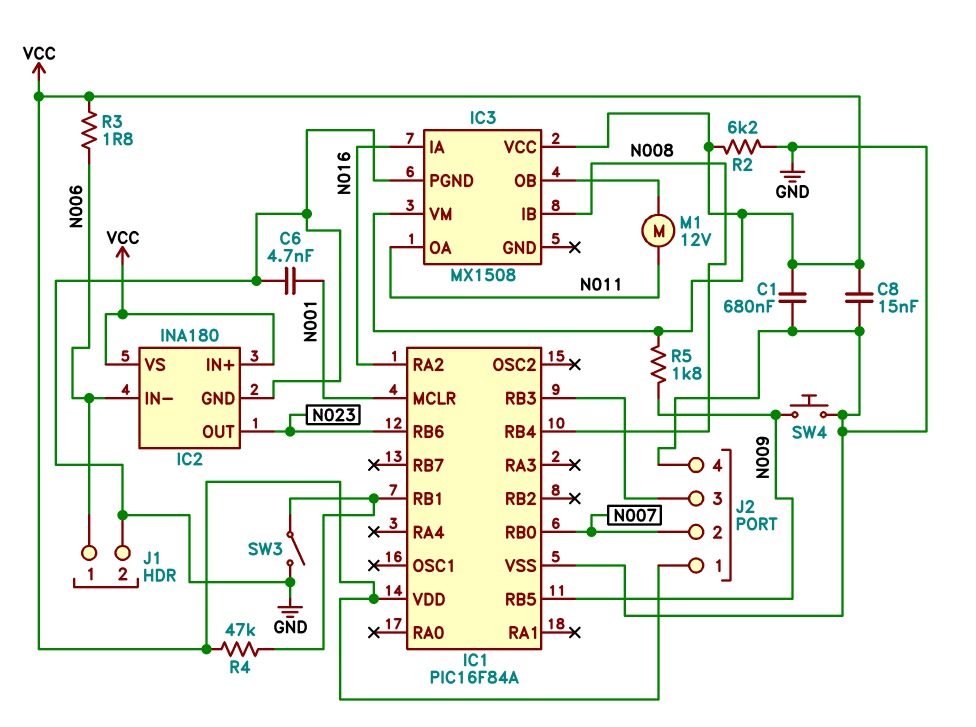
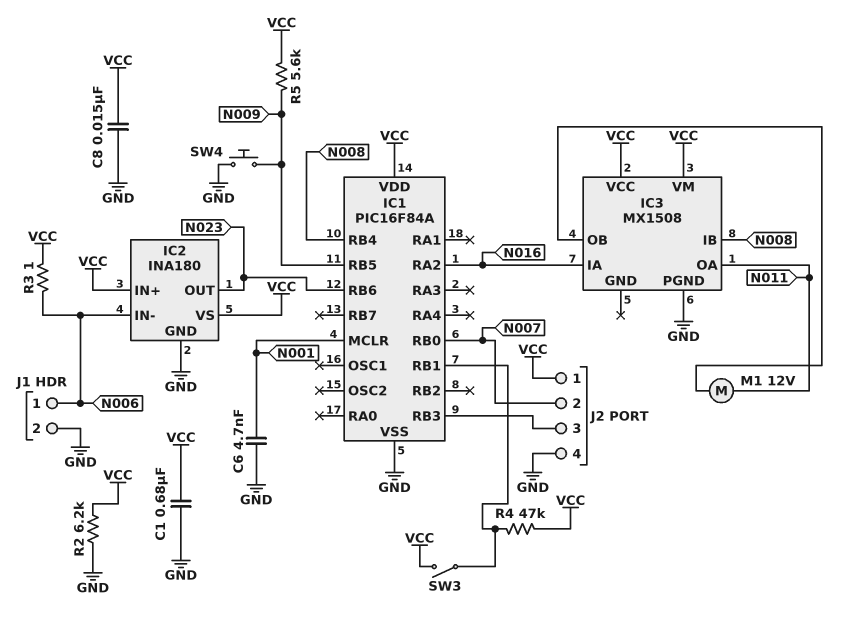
R3: 1.8 (N006, VCC) -> 1 (N006, VCC)
R5: 1.8k (N009, VCC) -> 5.6k (N009, VCC)
SW3: switch (GND, IC1/RB1) -> switch (IC1/RB1, VCC)

